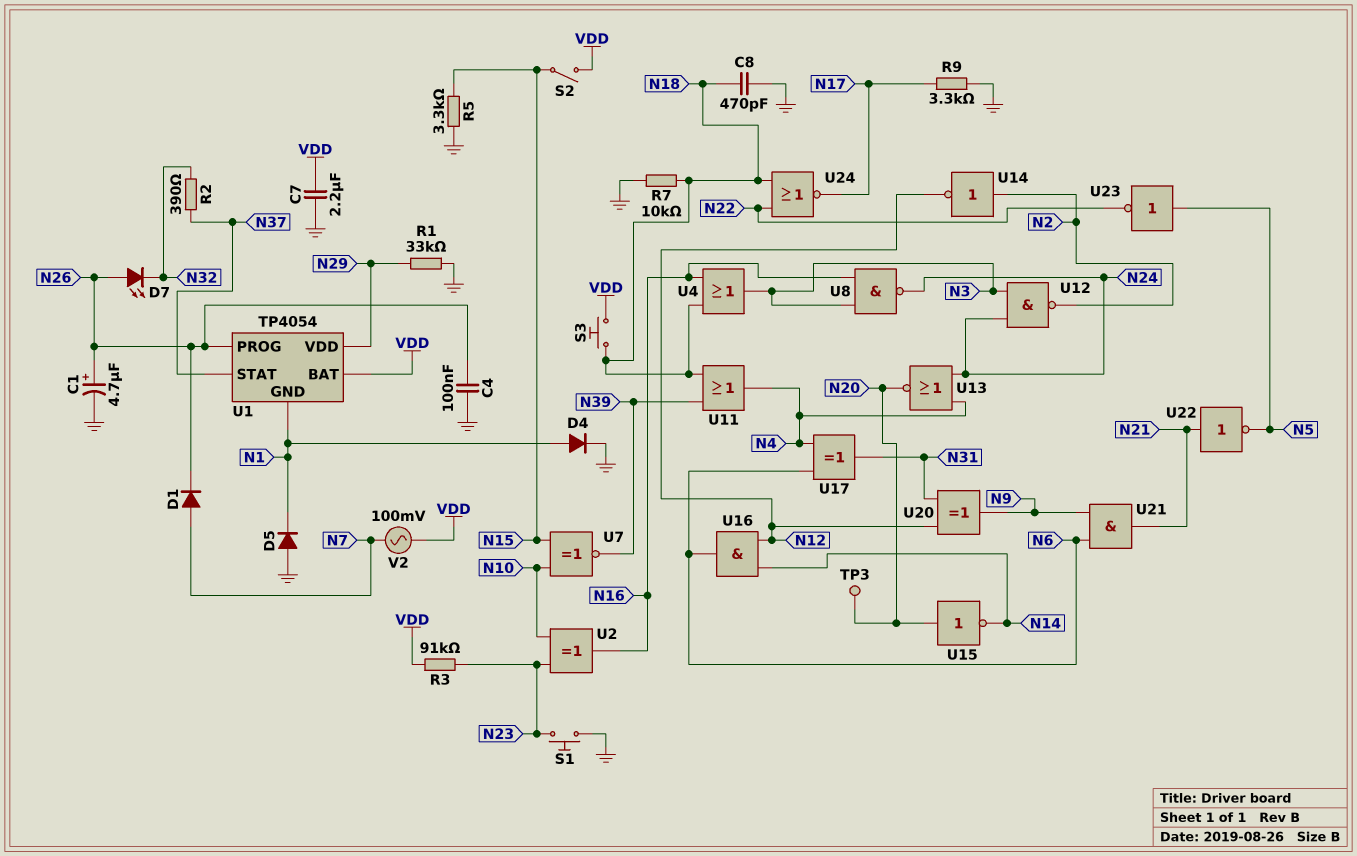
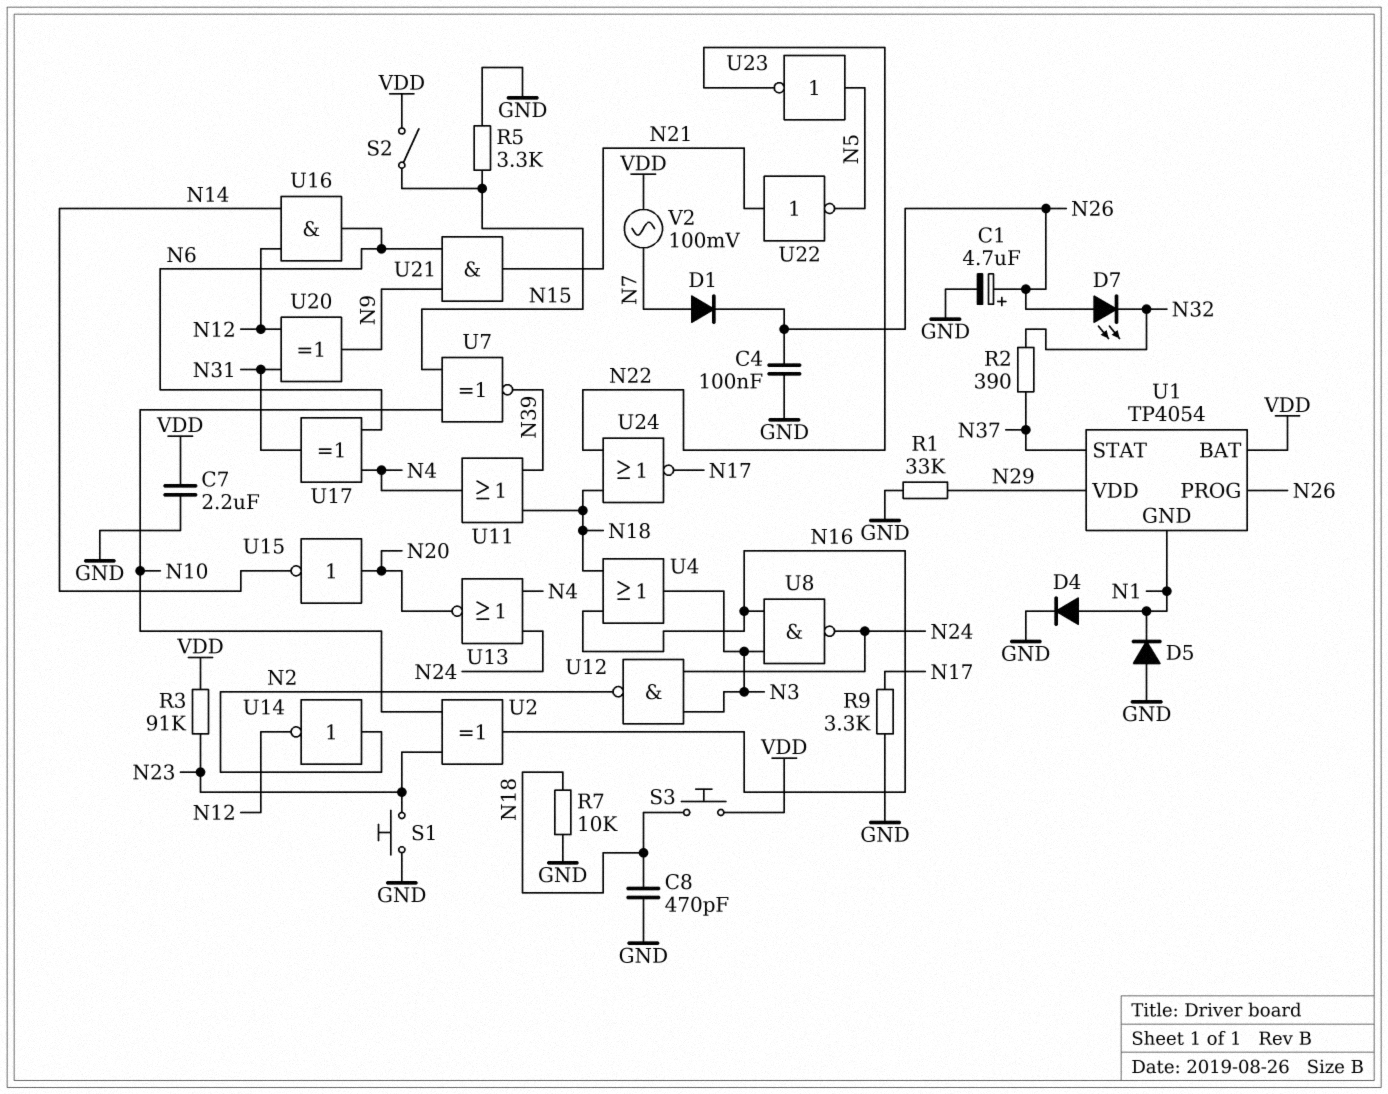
TP3: test point (N20) -> none

